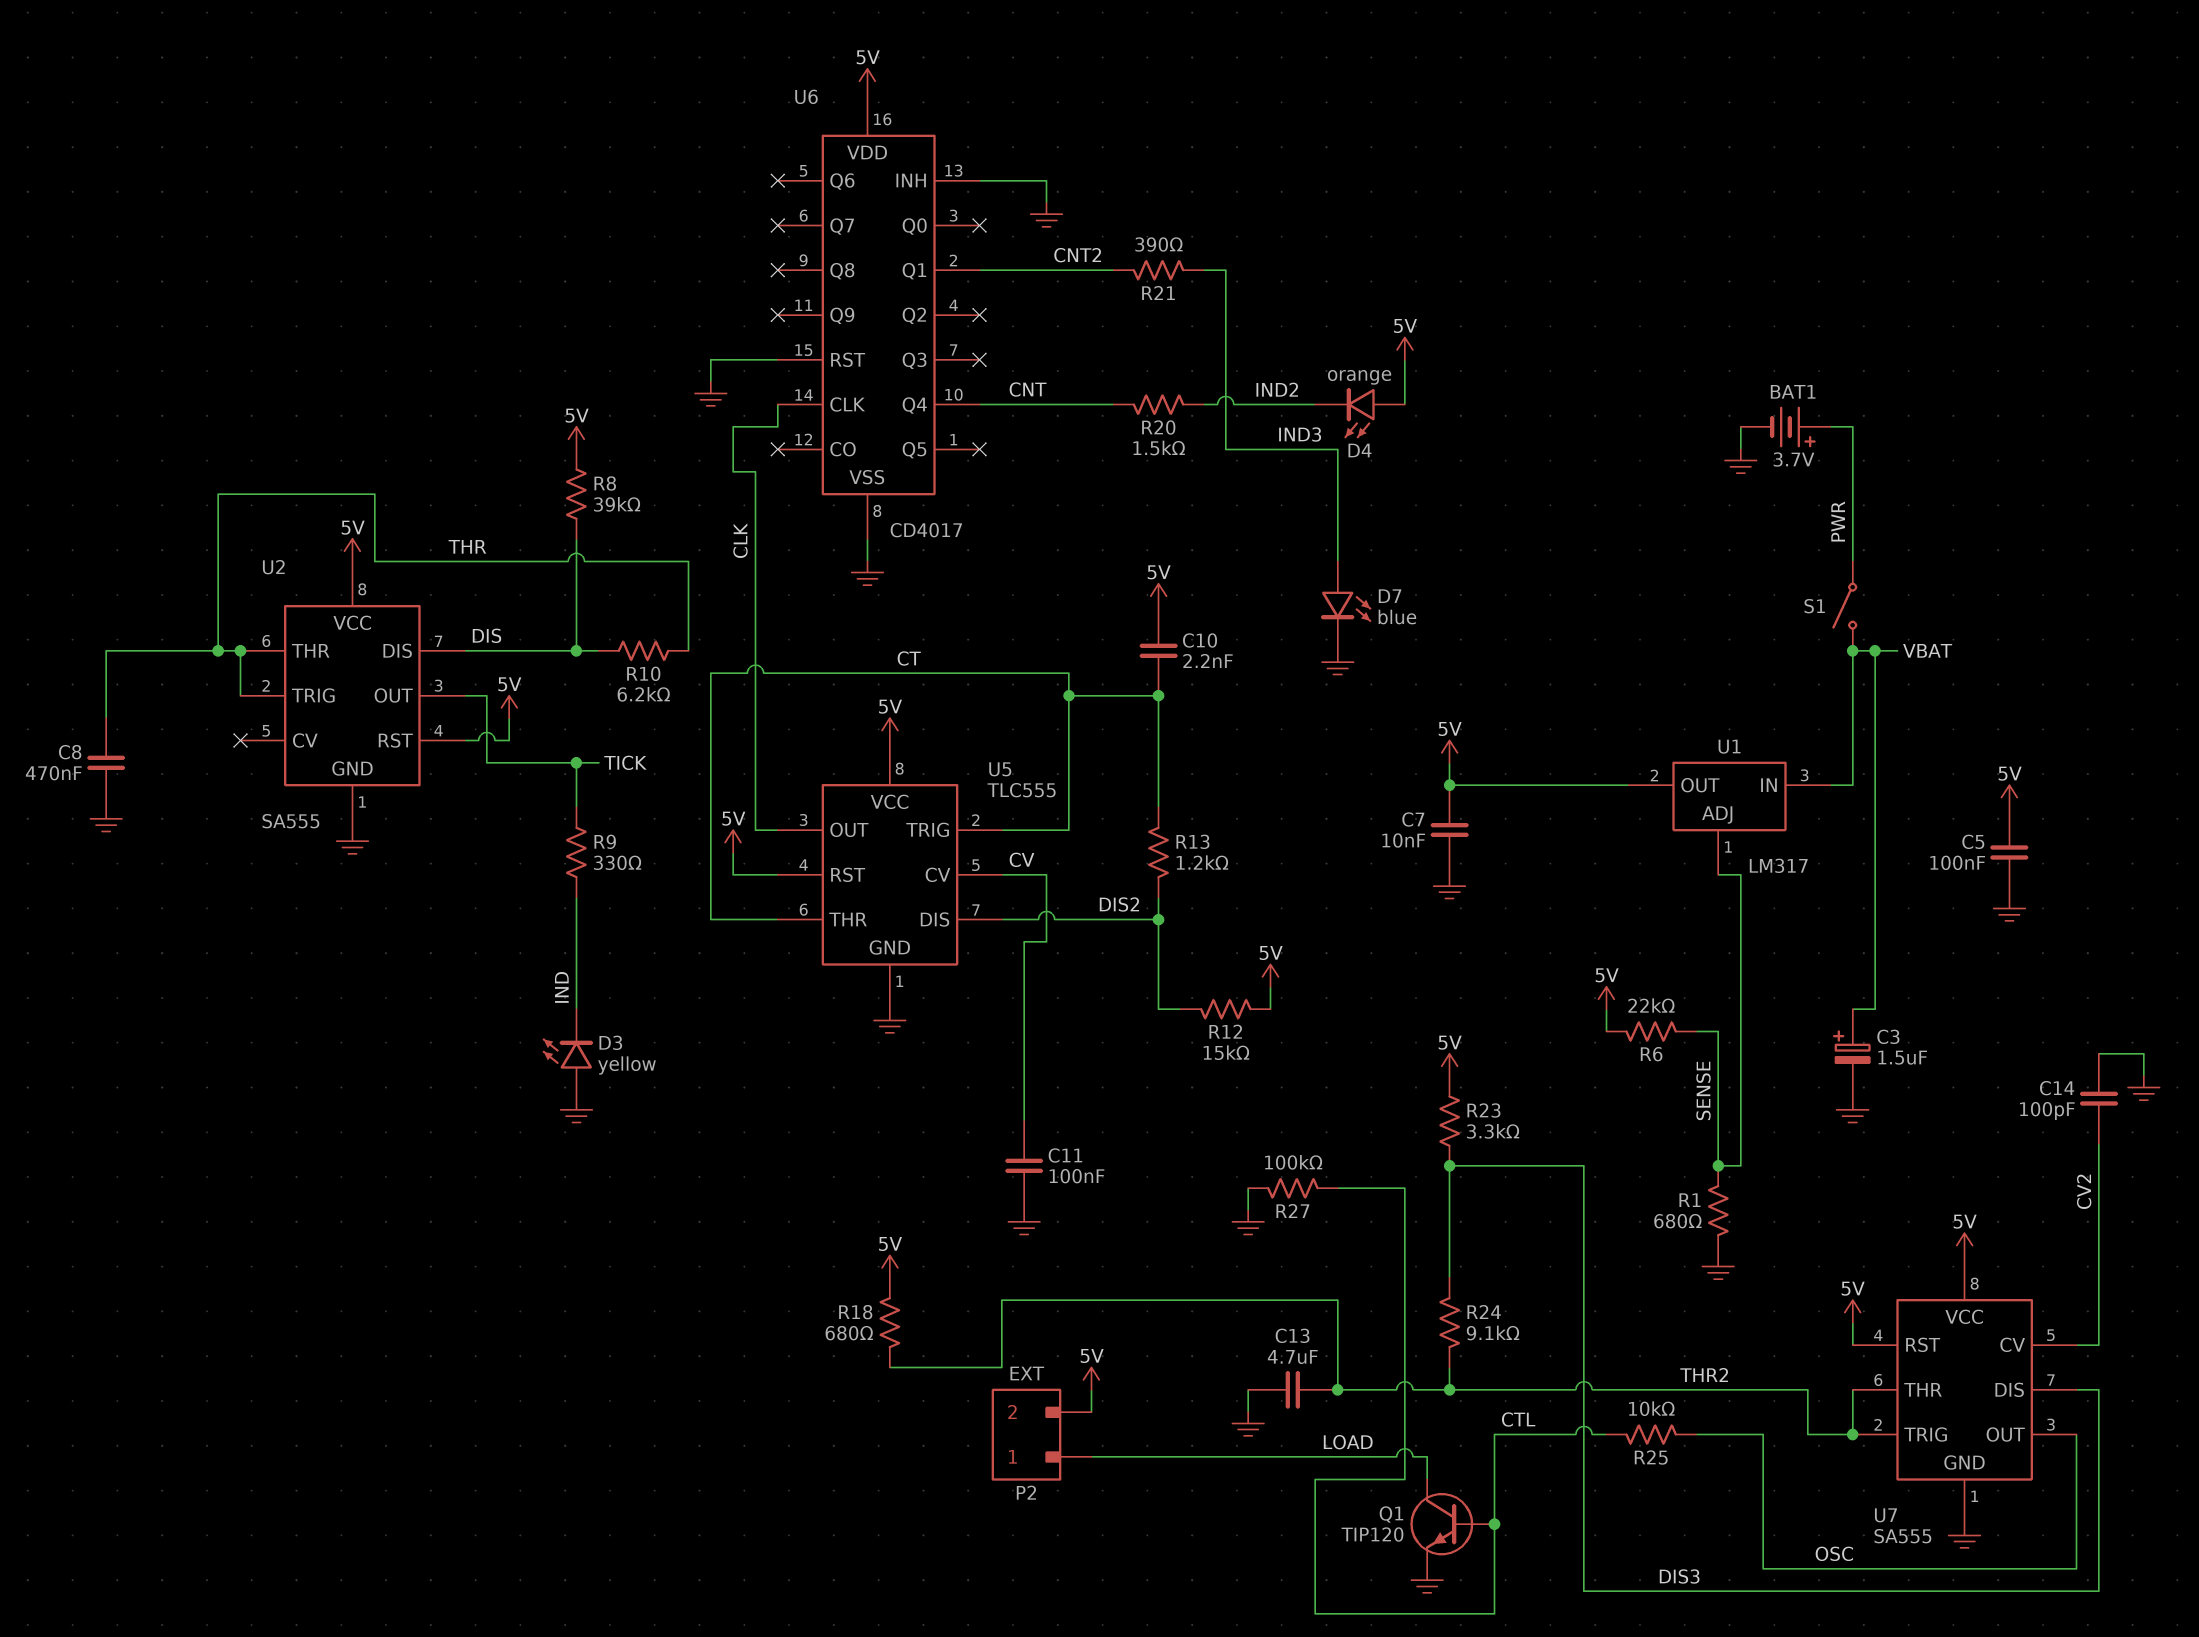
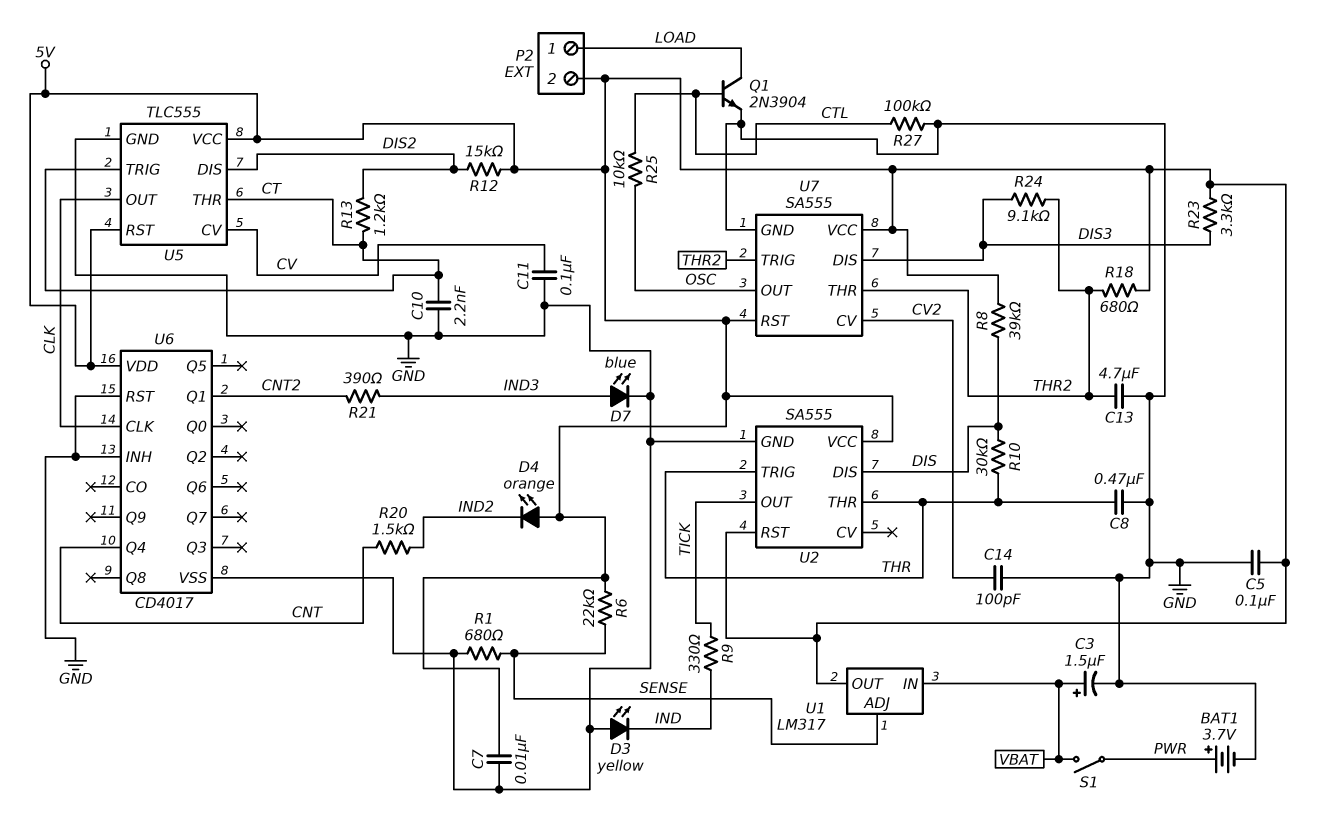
C10: 2.2nF (5V, CT) -> 2.2nF (CT, GND)
Q1: NPN TIP120 (B CTL, C LOAD, E GND) -> NPN 2N3904 (B CTL, C LOAD, E GND)
R10: 6.2k (DIS, THR) -> 30k (DIS, THR)

